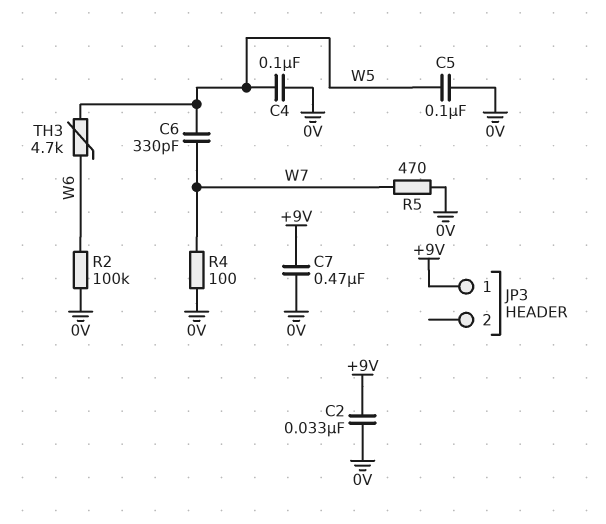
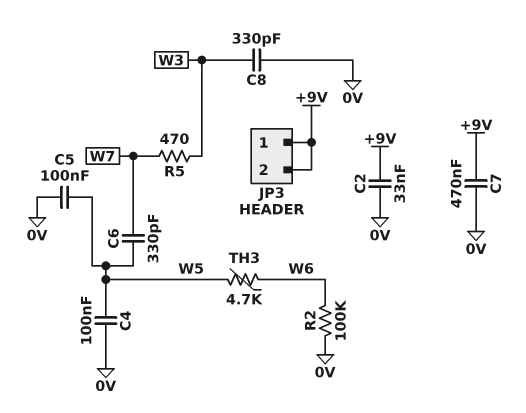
C8: none -> 330pF (0V, W3)
JP3 pin 2: none -> +9V
R4: 100 (0V, W7) -> none
R5: 470 (0V, W7) -> 470 (W3, W7)

